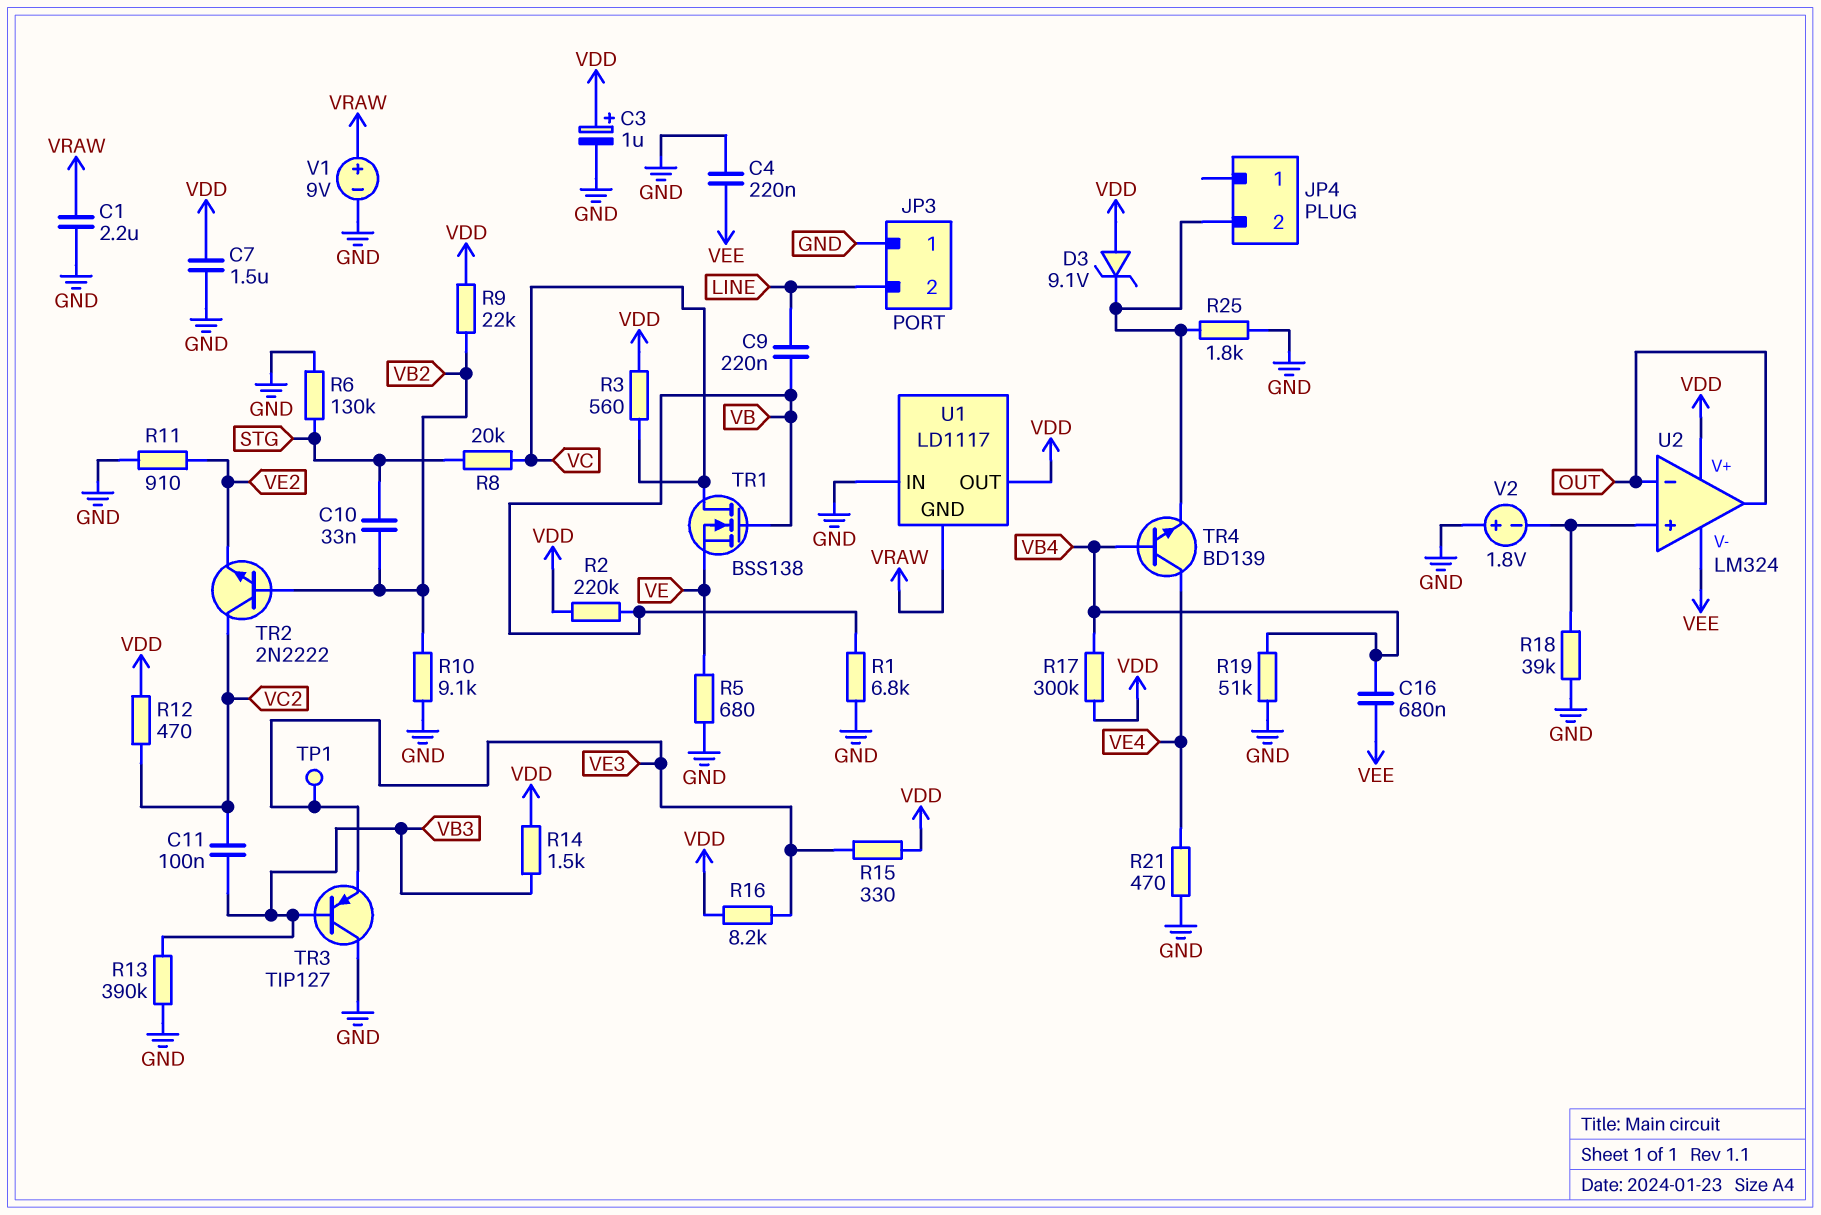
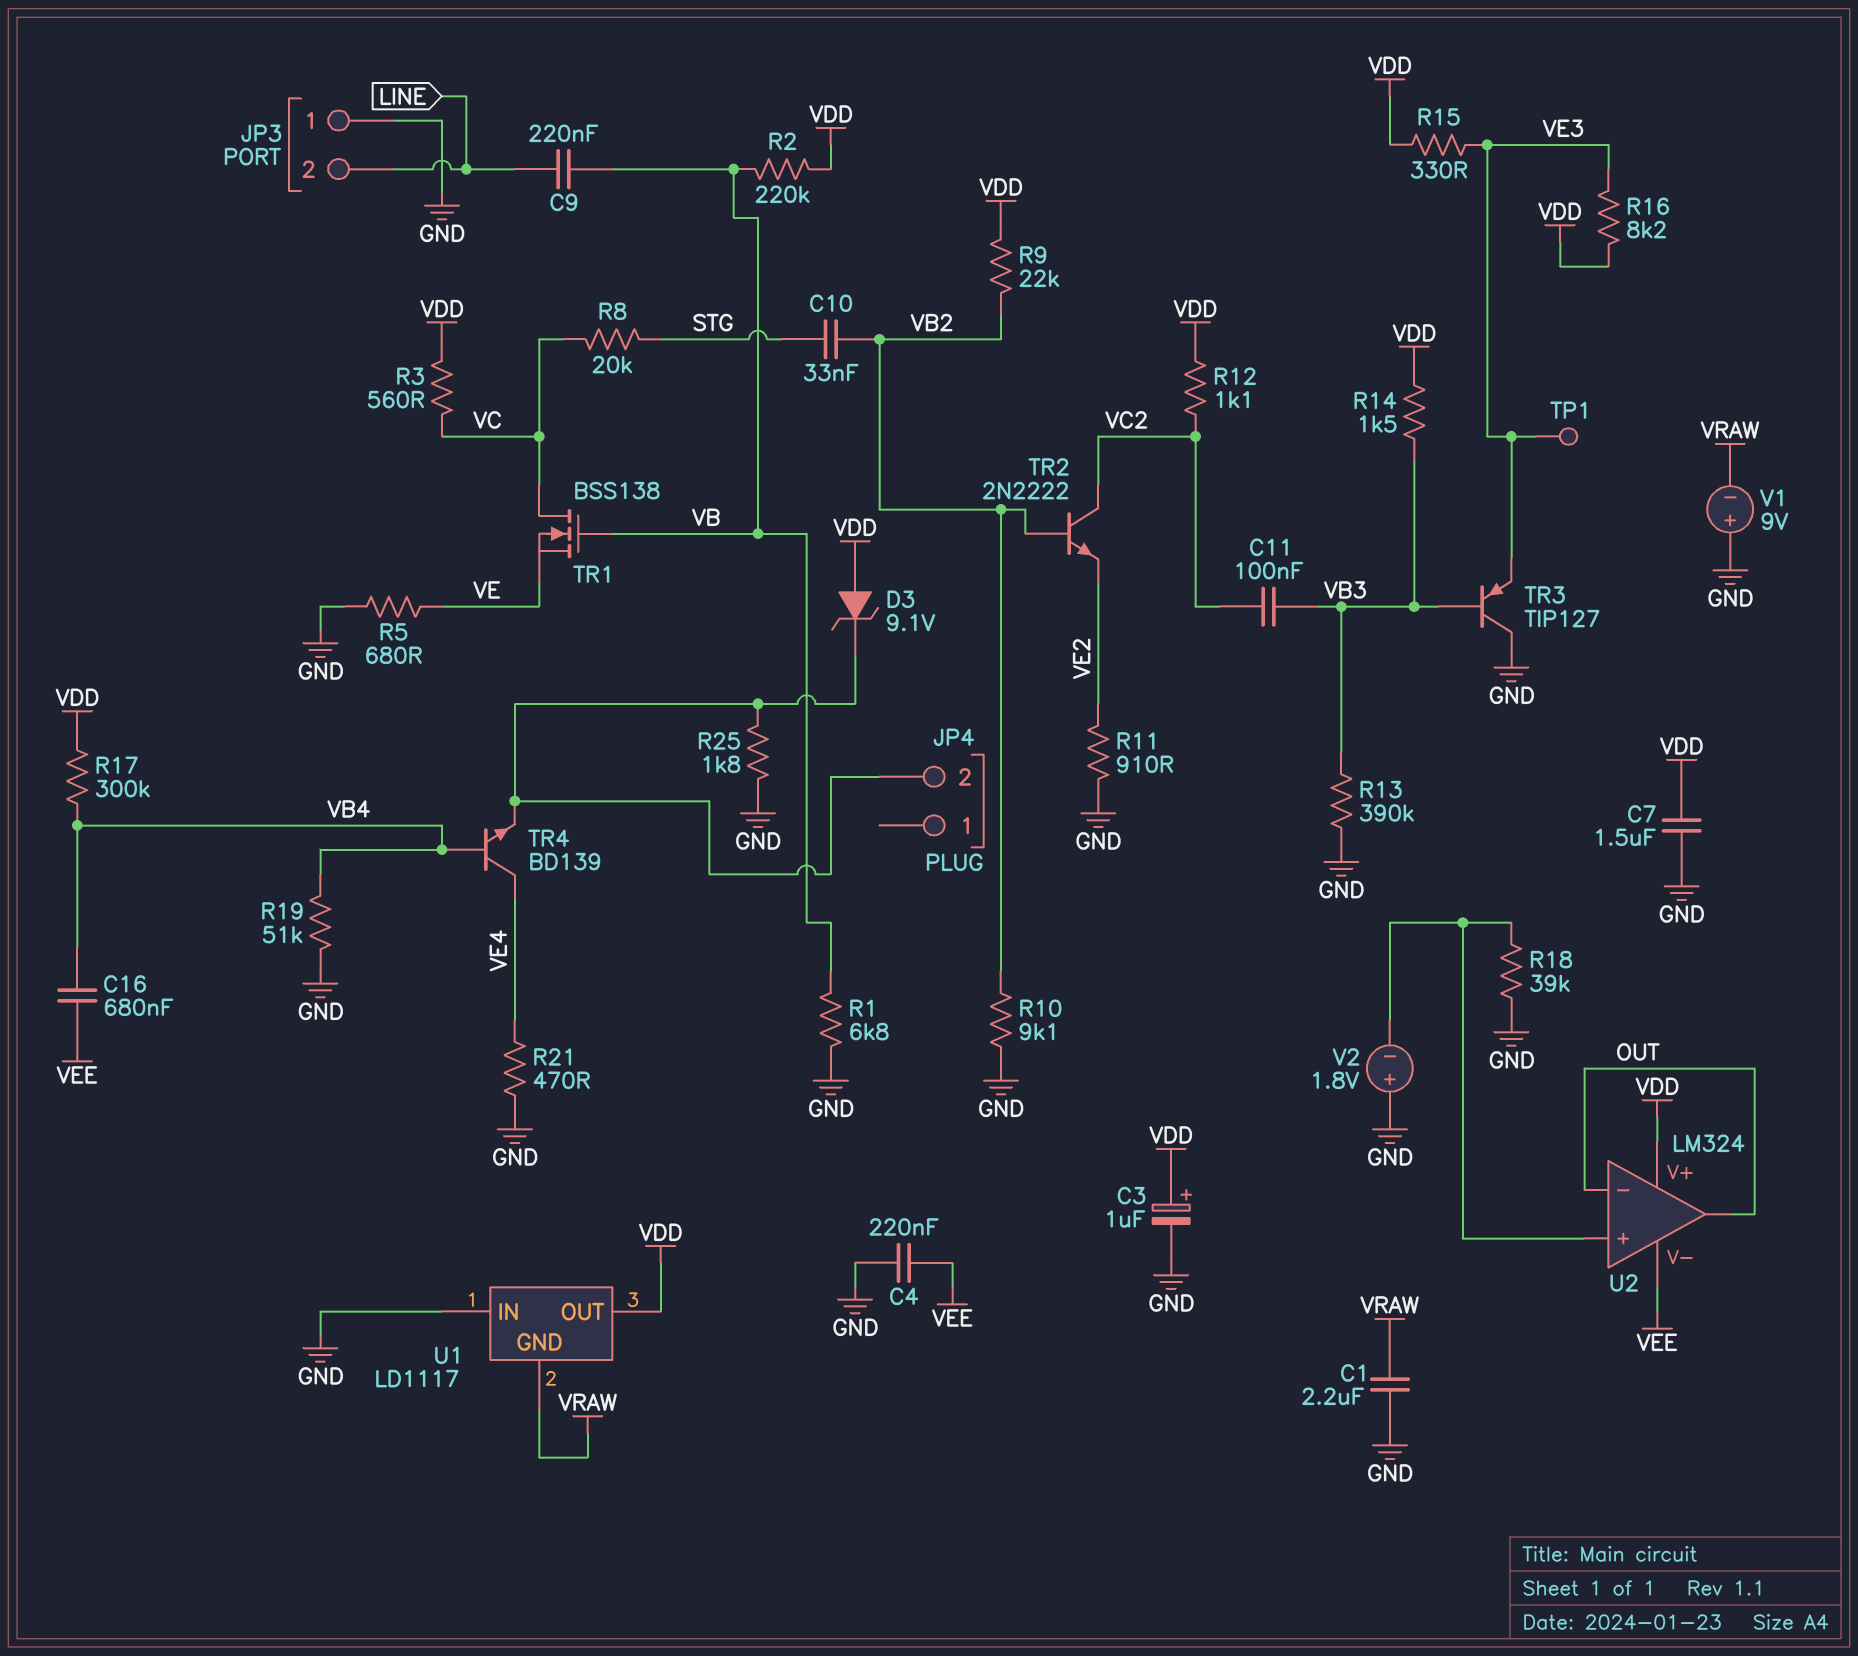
R6: 130k (GND, STG) -> none
R12: 470 (VC2, VDD) -> 1.1k (VC2, VDD)
V1: 9V (plus VRAW, minus GND) -> 9V (plus GND, minus VRAW)

